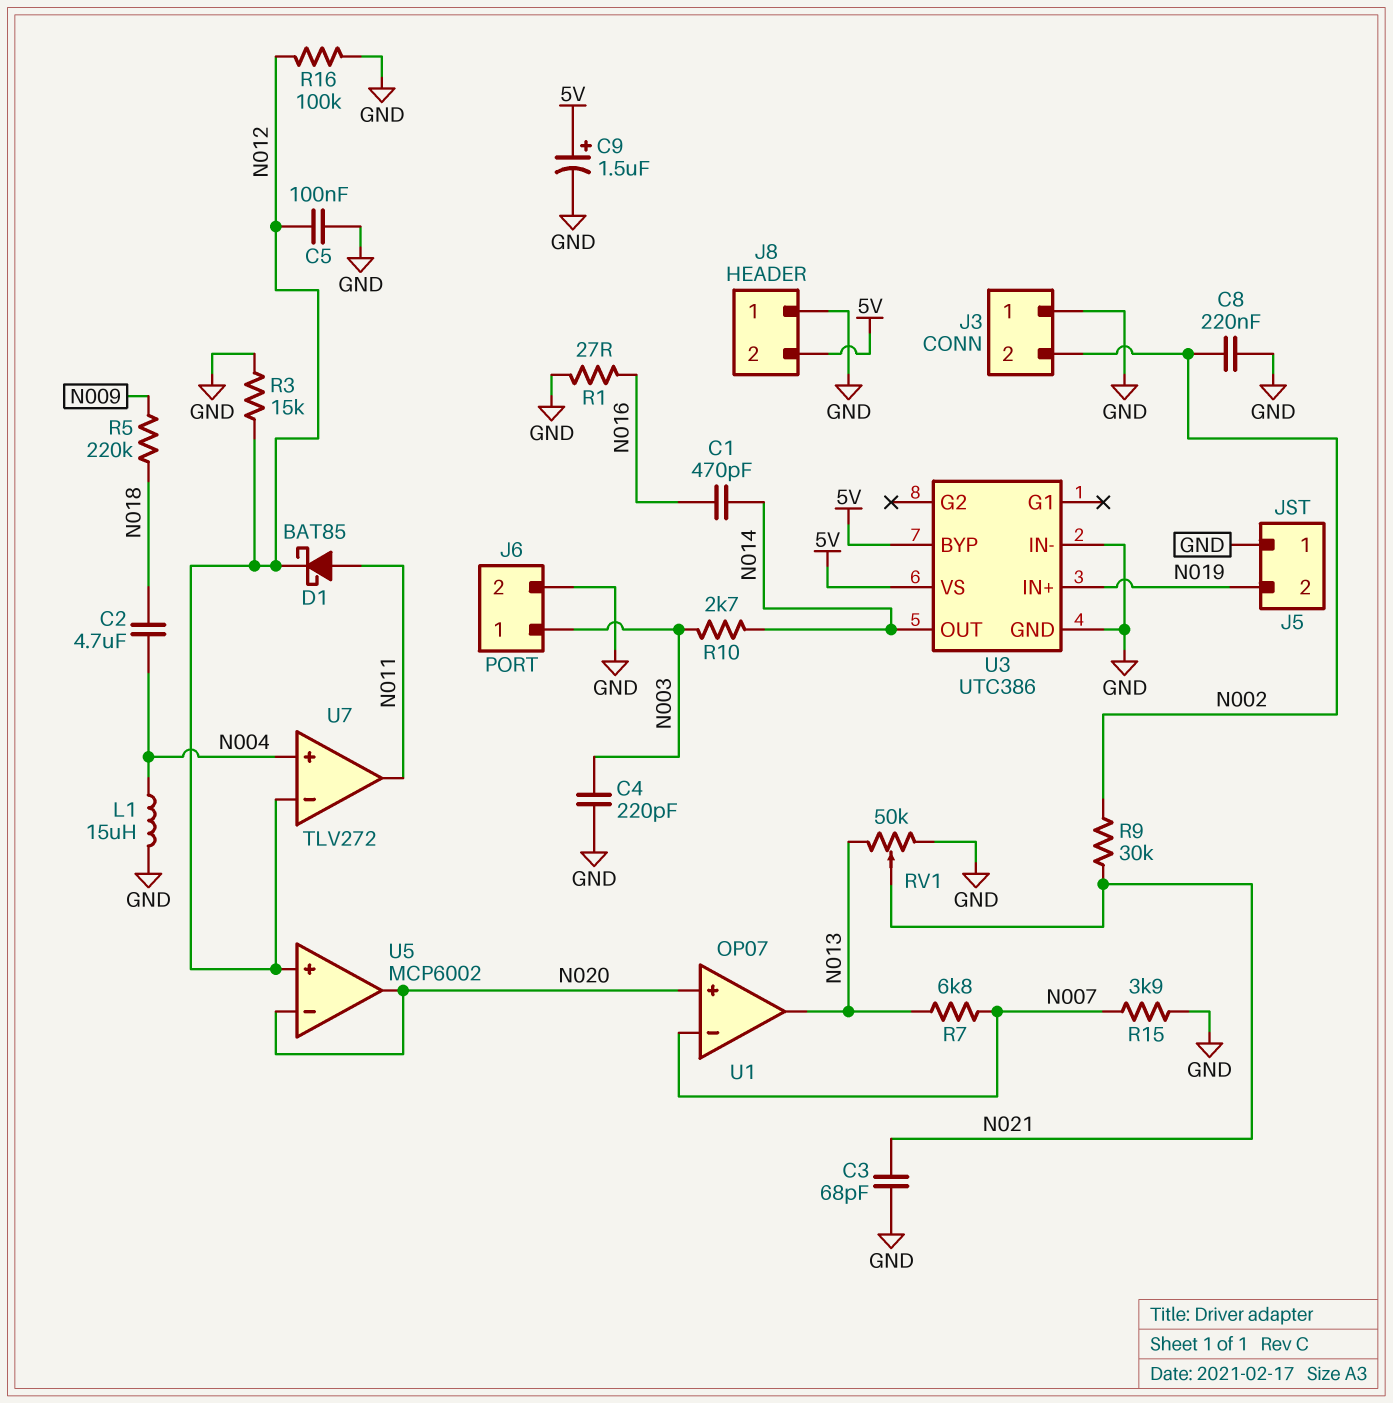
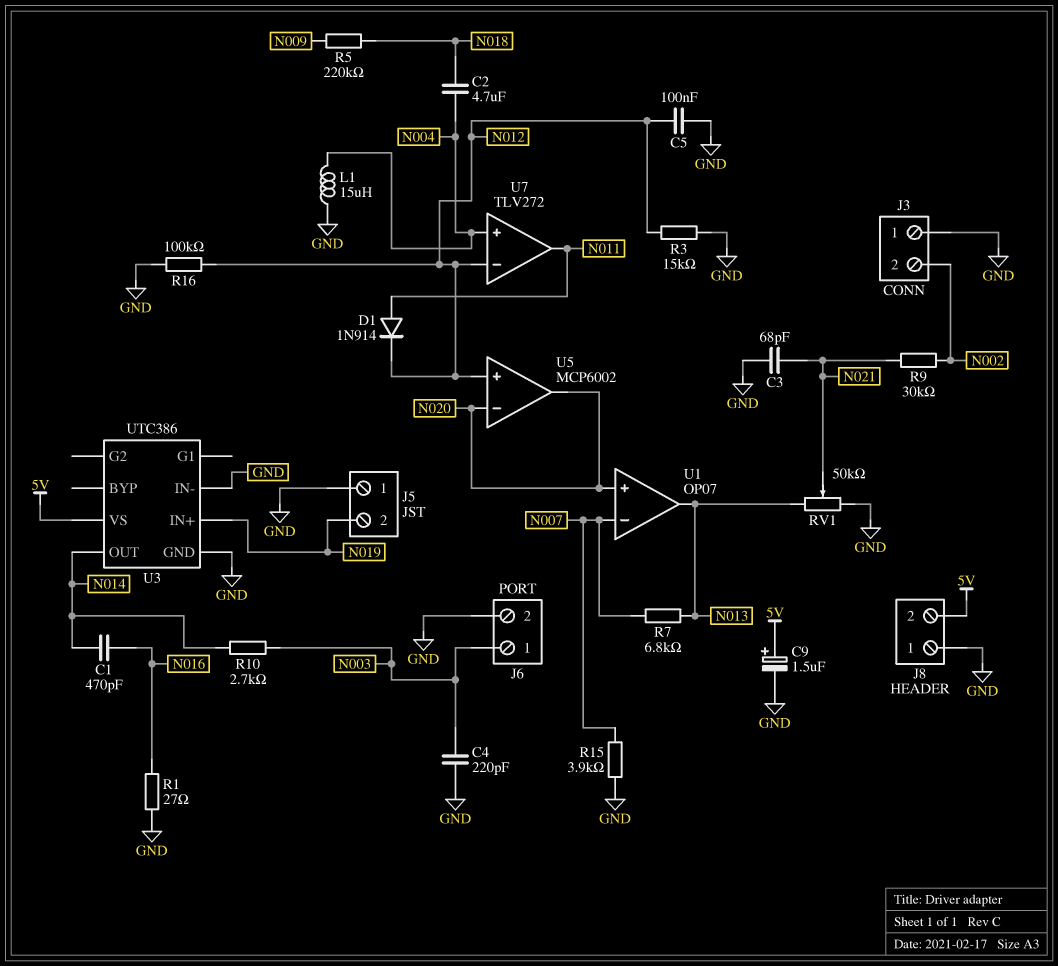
C8: 220nF (GND, N002) -> none
D1: schottky BAT85 (A N011, K N012) -> diode 1N914 (A N011, K N012)
U3 pin BYP: 5V -> none

